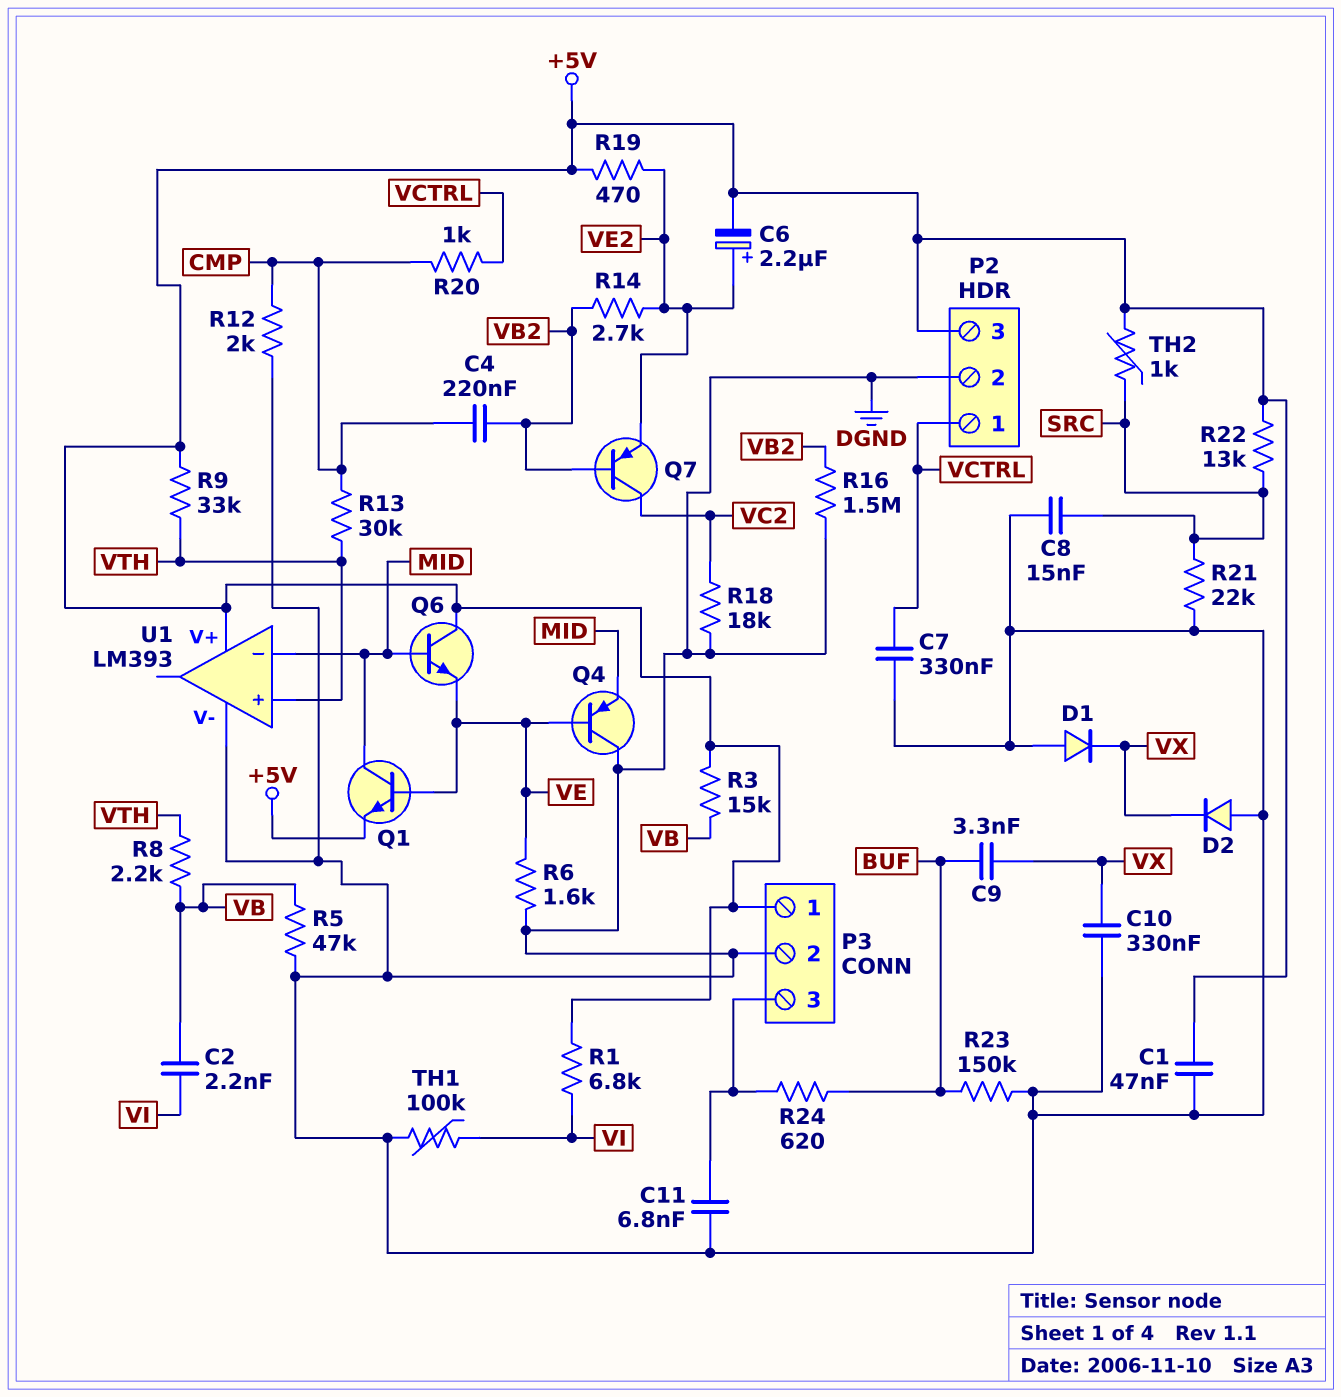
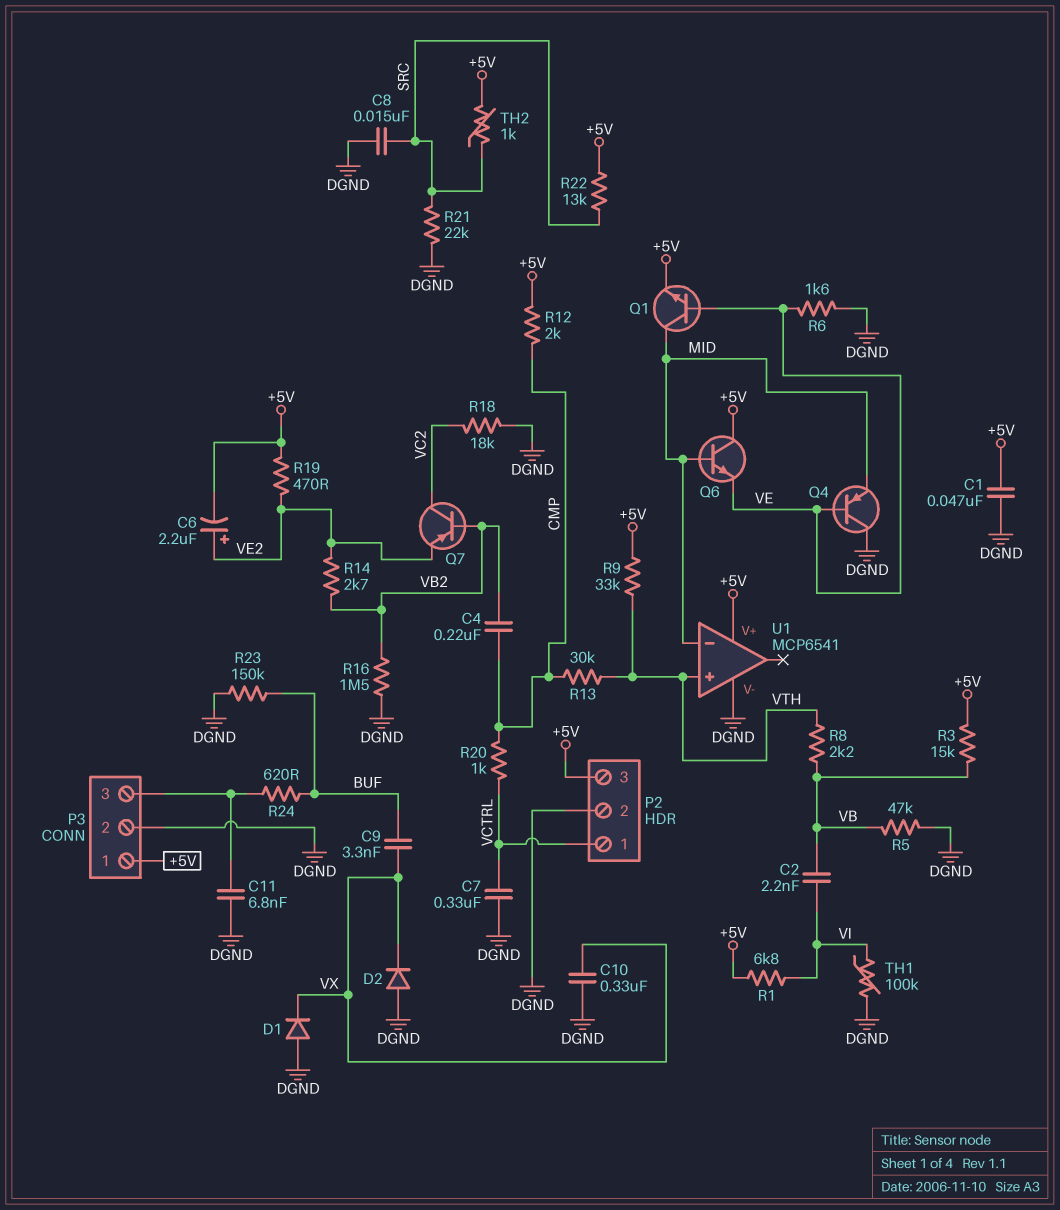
R12: 2k (CMP, DGND) -> 2k (+5V, CMP)
U1: LM393 -> MCP6541

